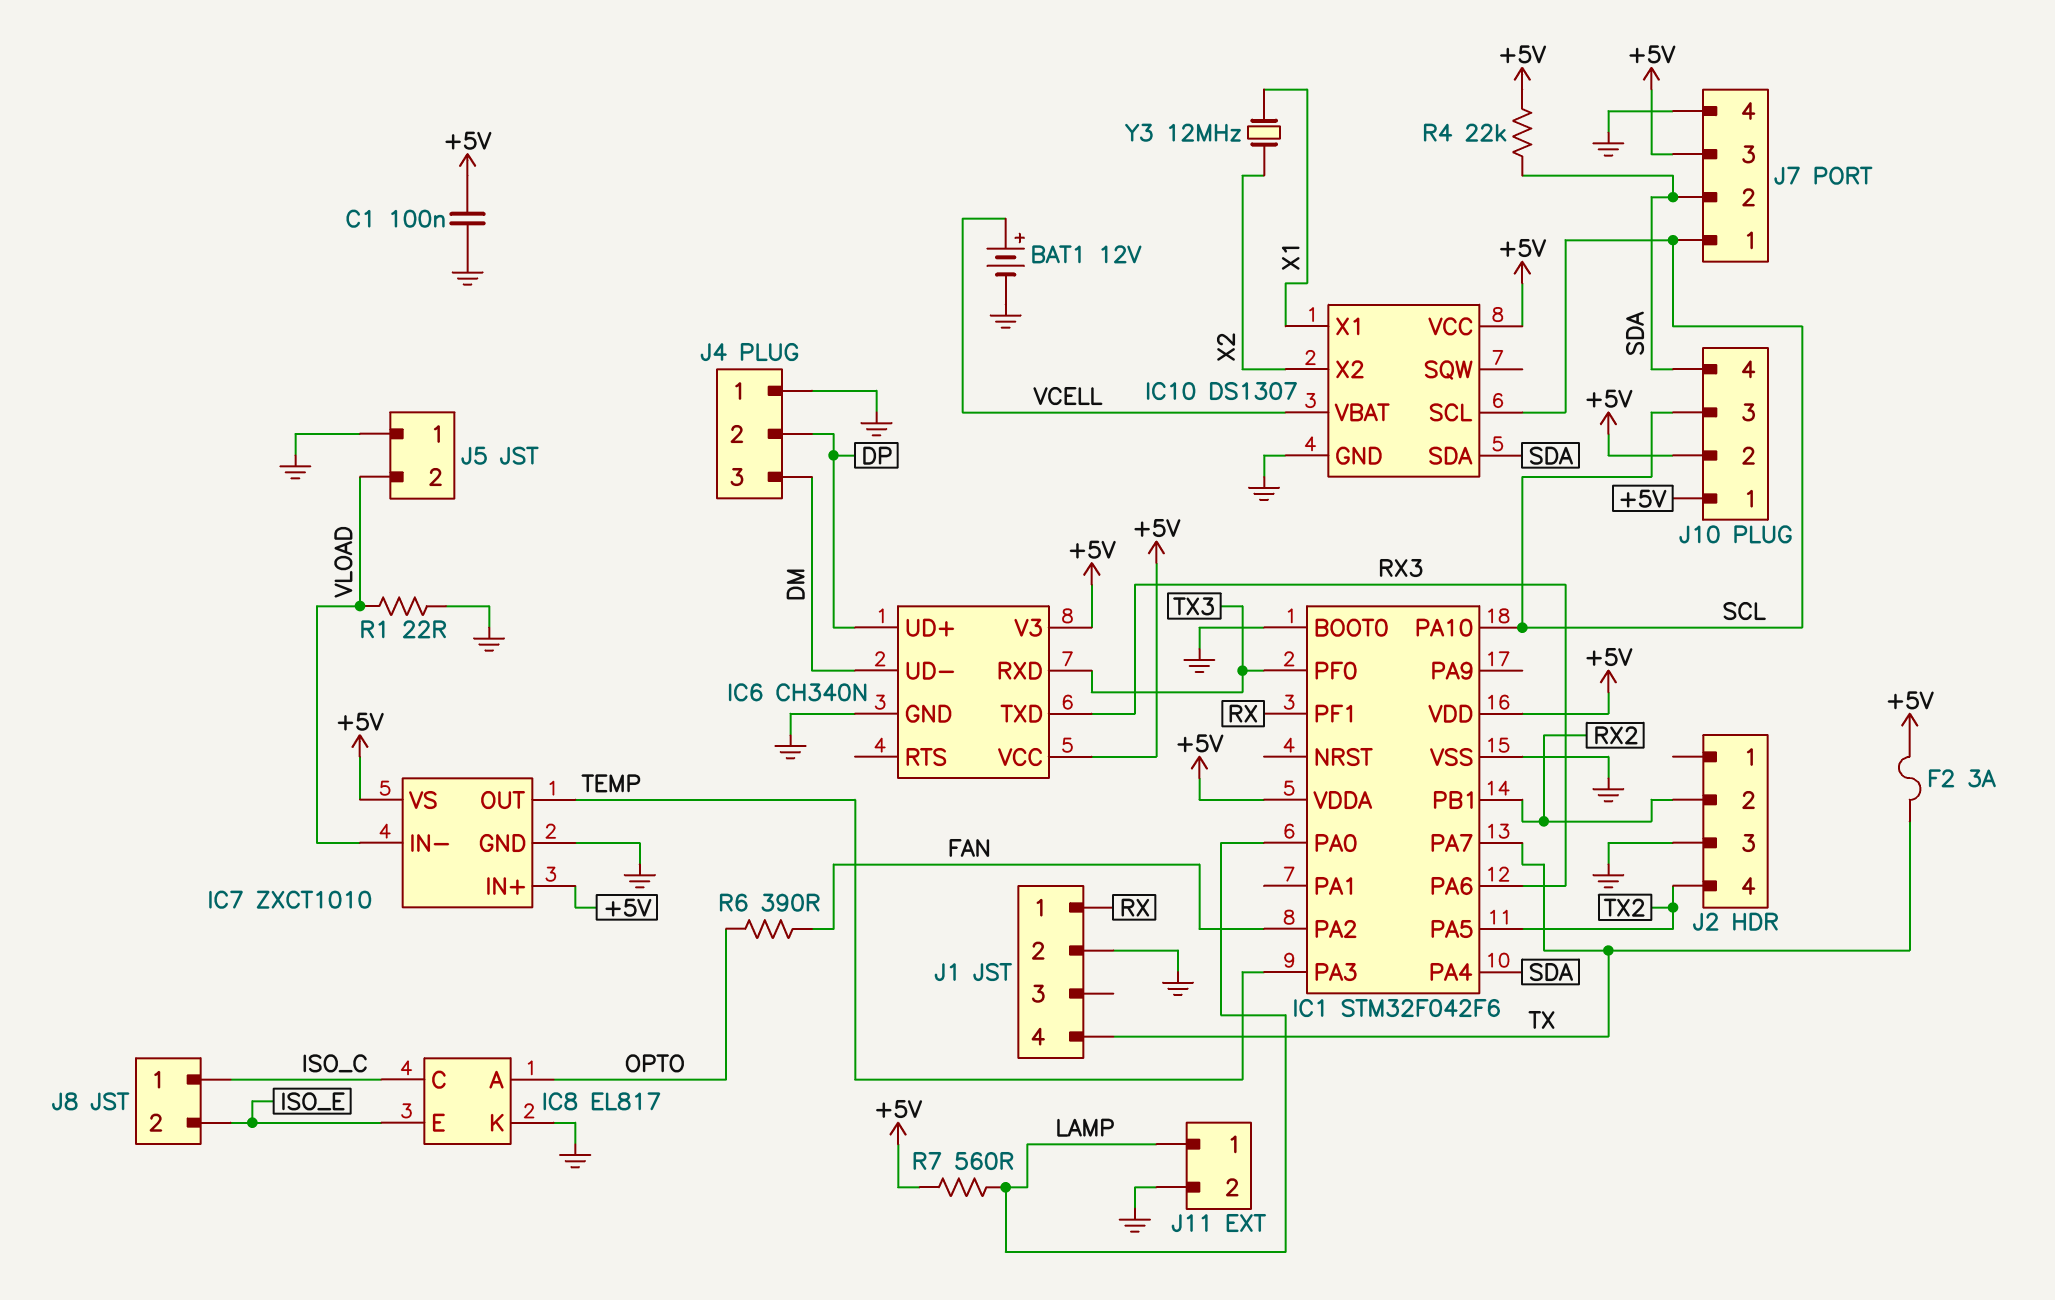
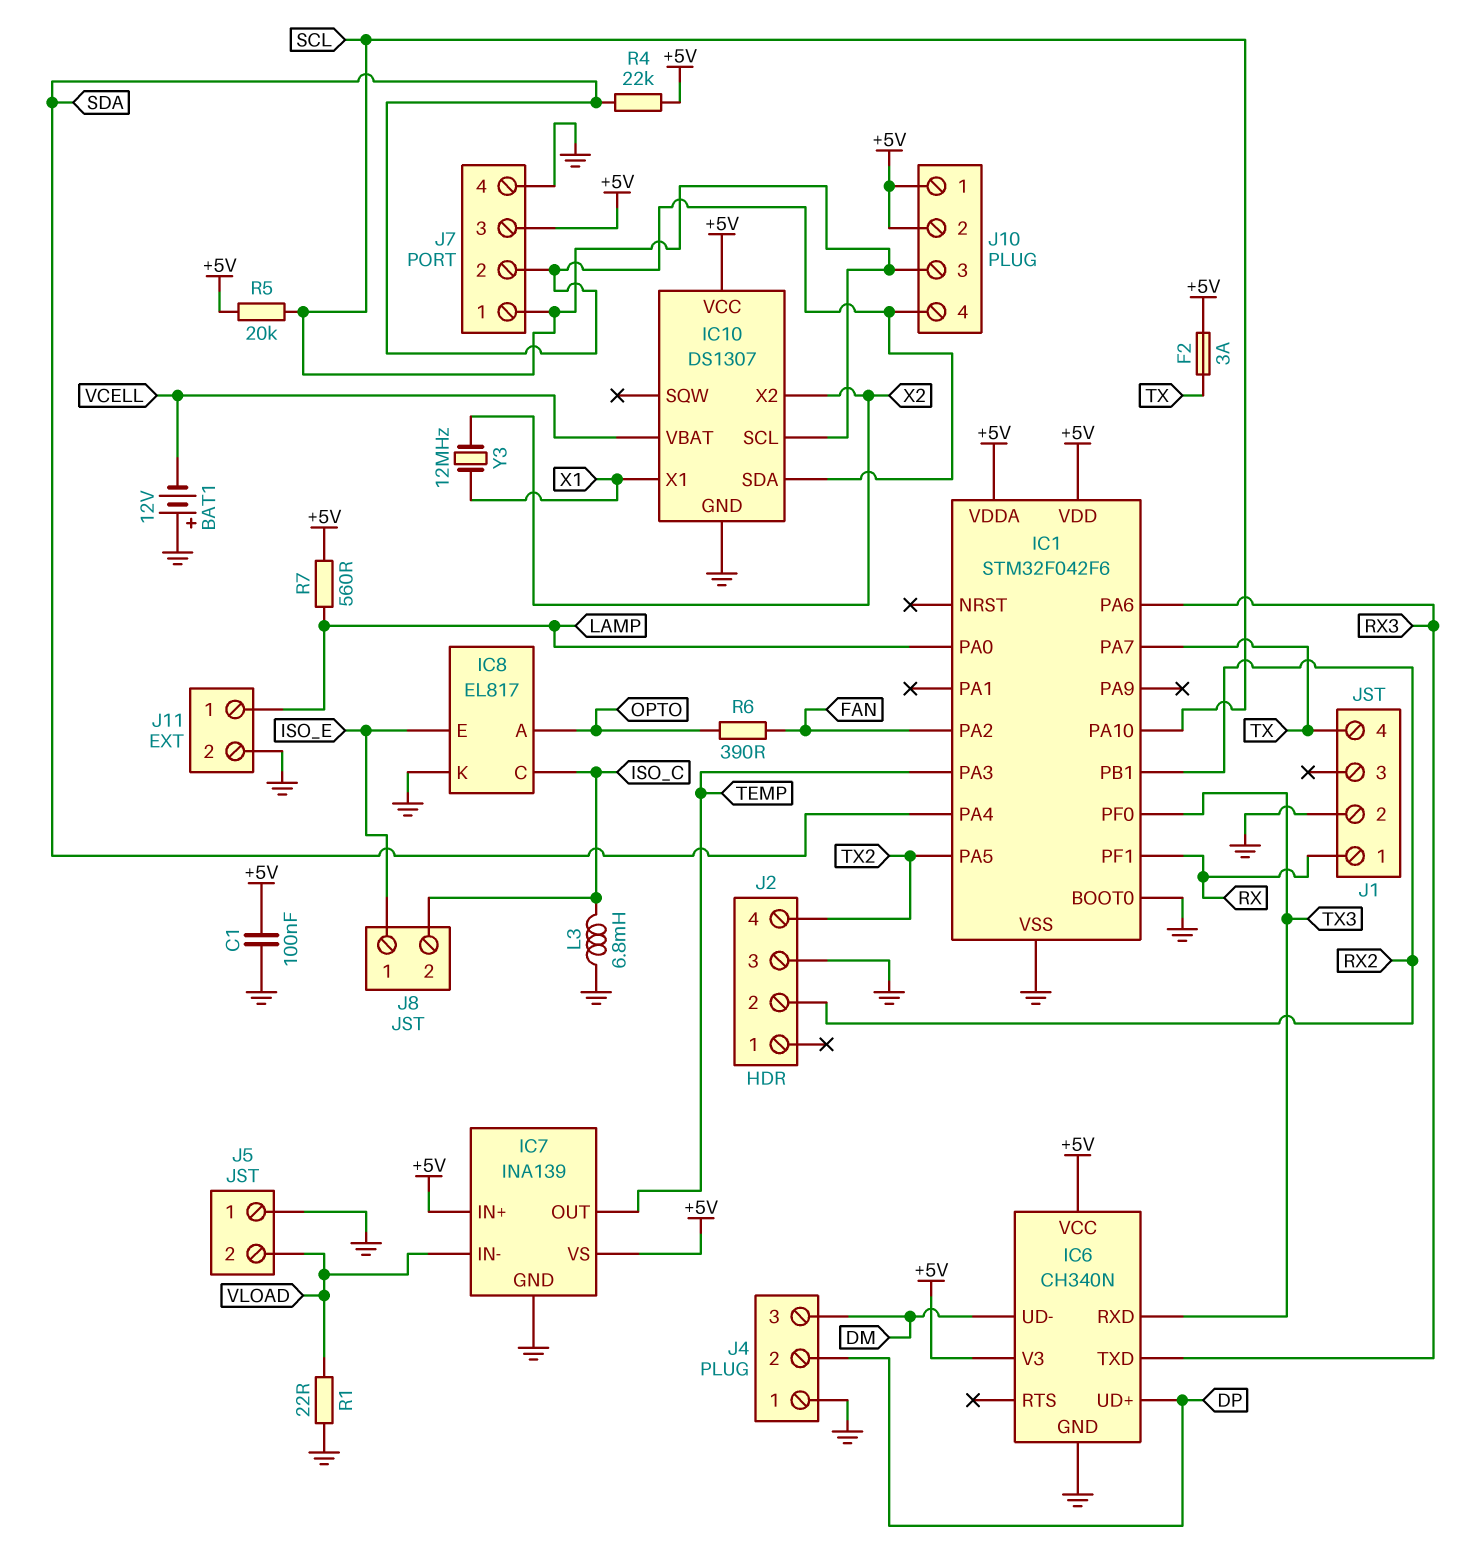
BAT1: 12V (plus VCELL, minus GND) -> 12V (plus GND, minus VCELL)
IC7: ZXCT1010 -> INA139
J8 pin 1: ISO_C -> ISO_E
J8 pin 2: ISO_E -> ISO_C
L3: none -> 6.8mH (GND, ISO_C)
R5: none -> 20k (+5V, SCL)

